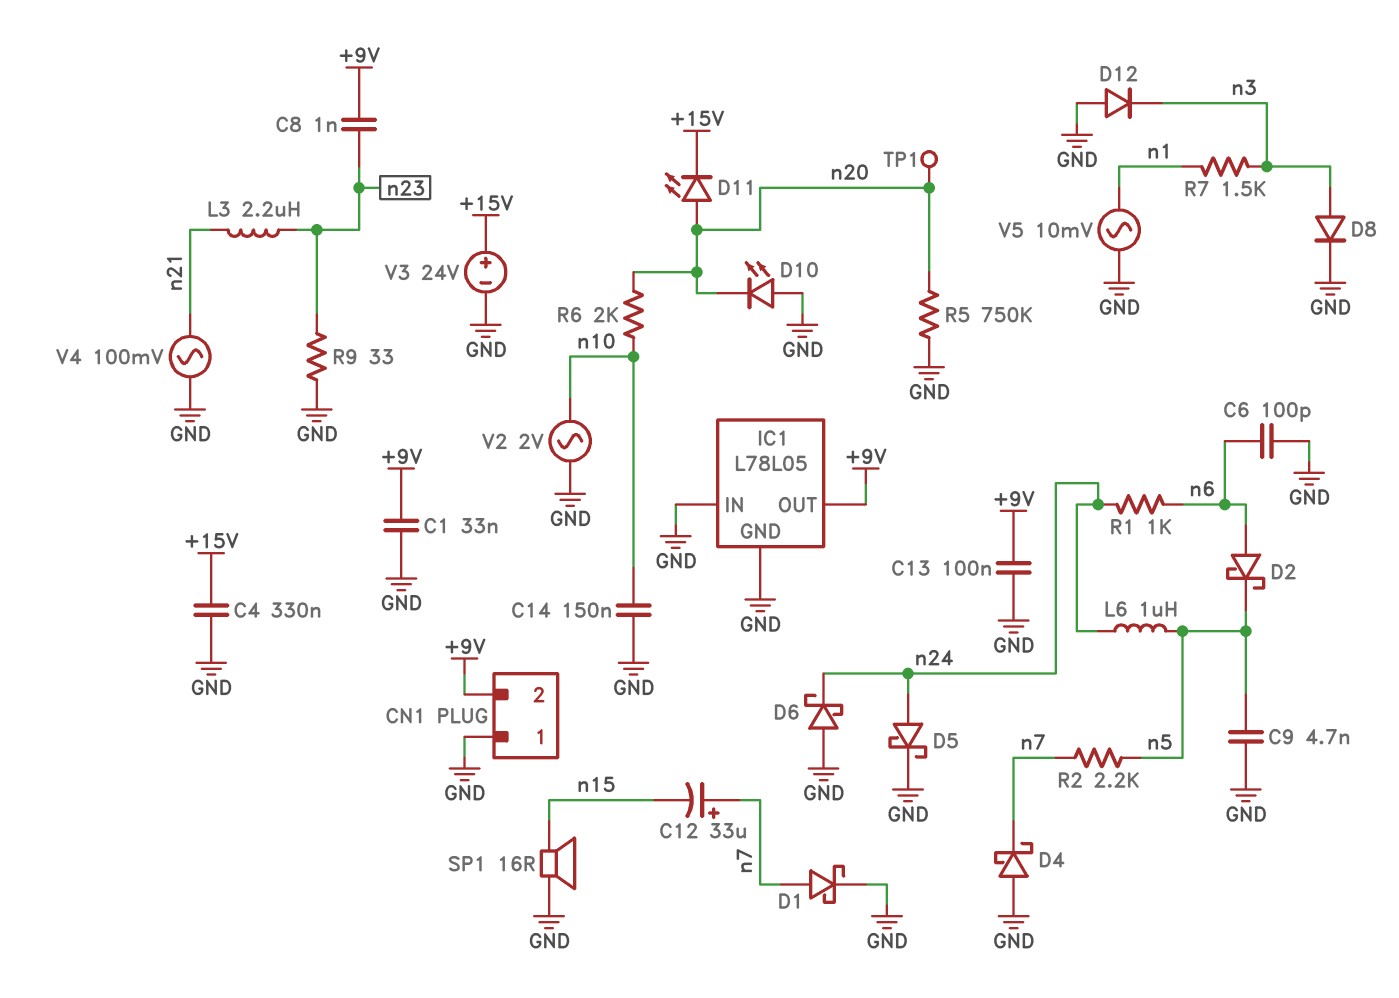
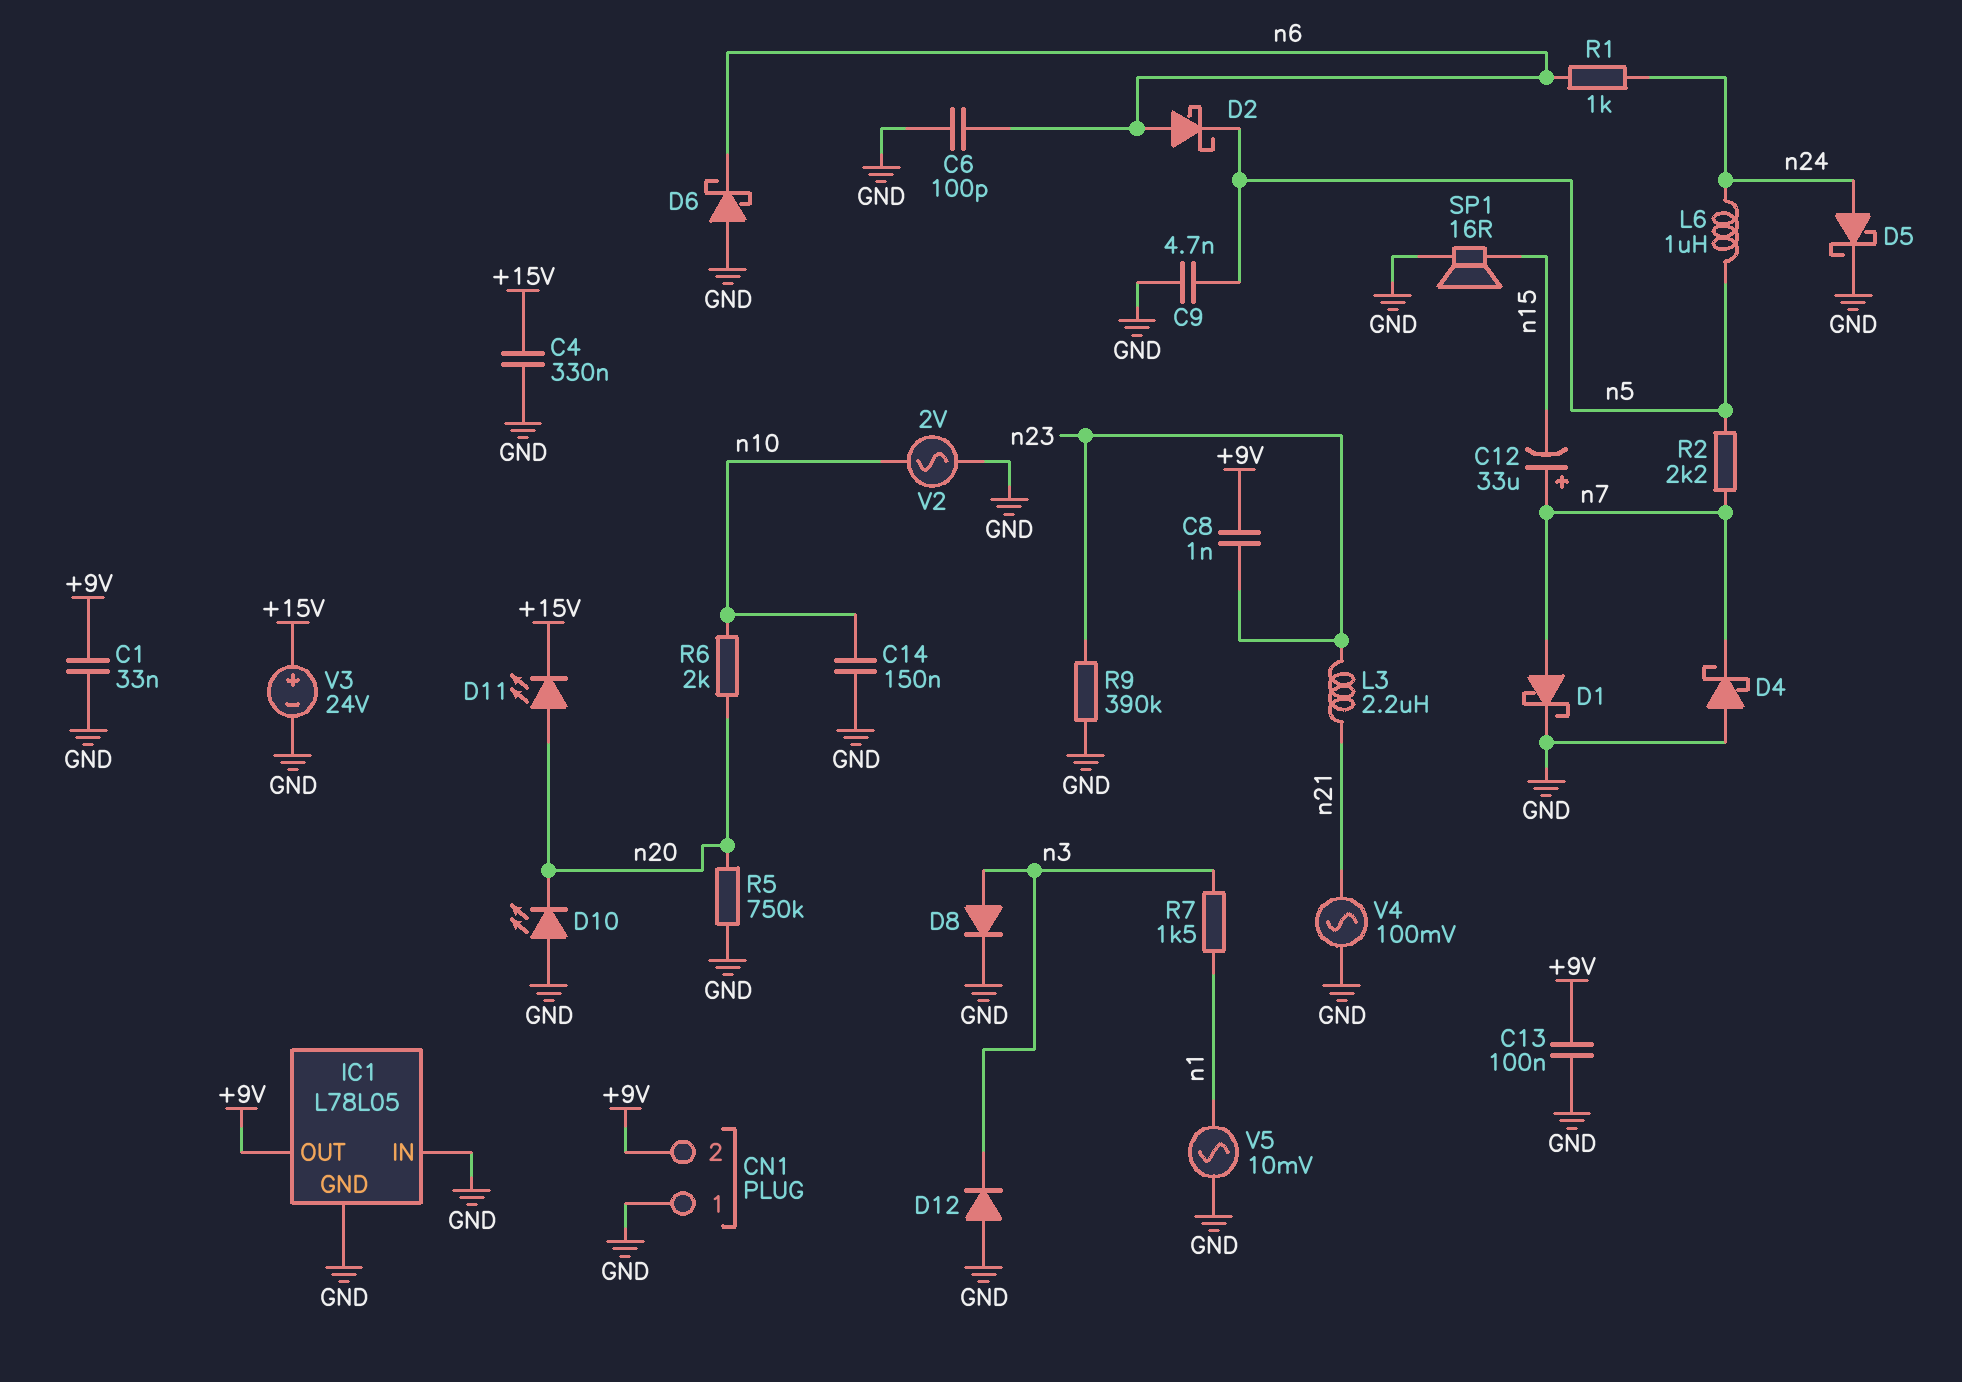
D6: schottky (A GND, K n24) -> schottky (A GND, K n6)
R9: 33 (GND, n23) -> 390k (GND, n23)
TP1: test point (n20) -> none

